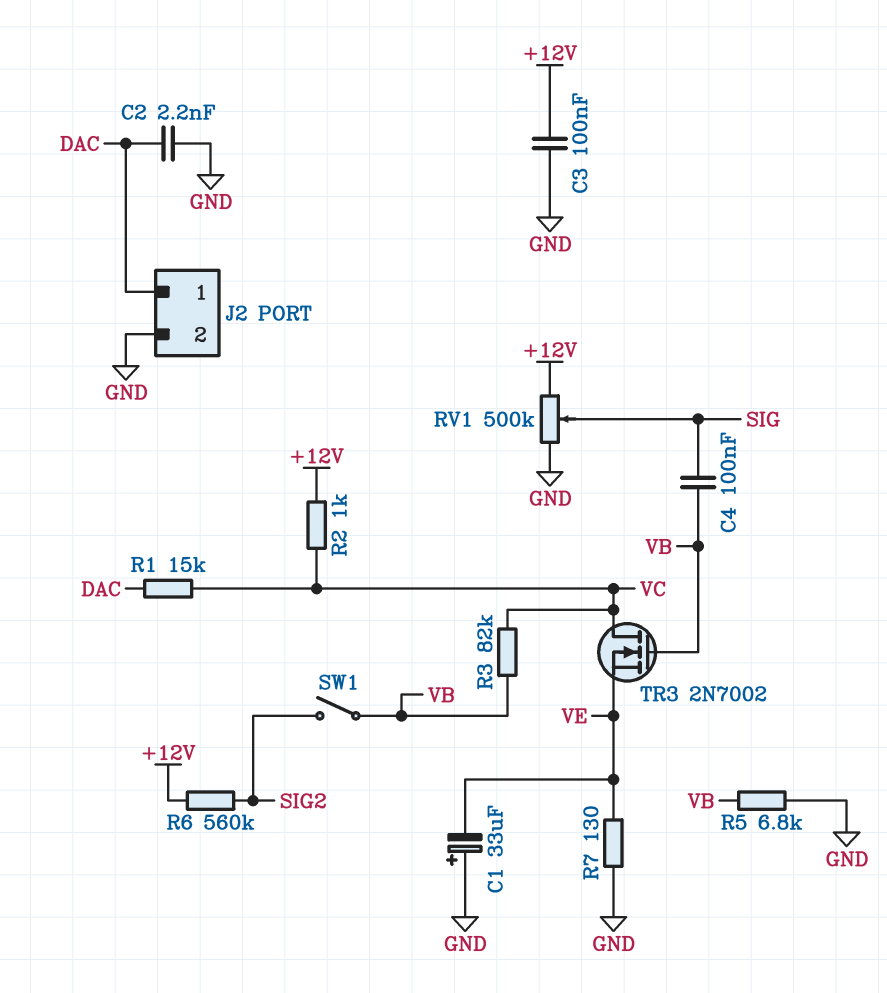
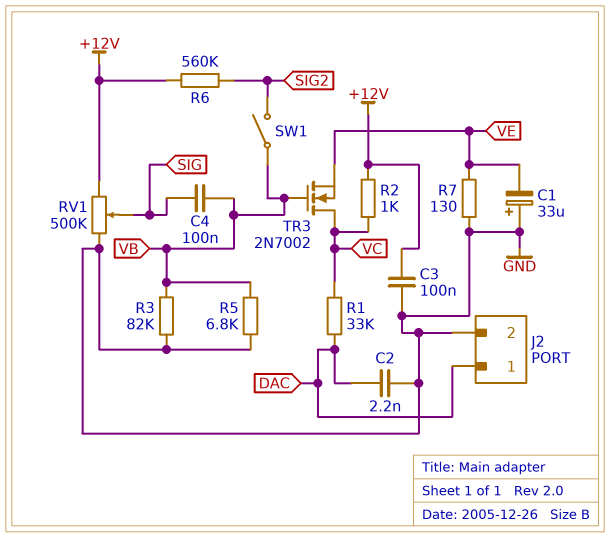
R1: 15k (DAC, VC) -> 33k (DAC, VC)
R3: 82k (VB, VC) -> 82k (GND, VB)

